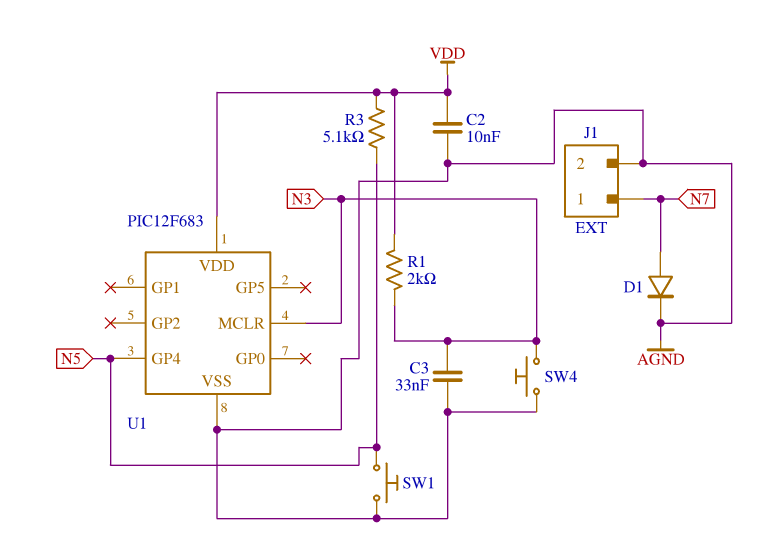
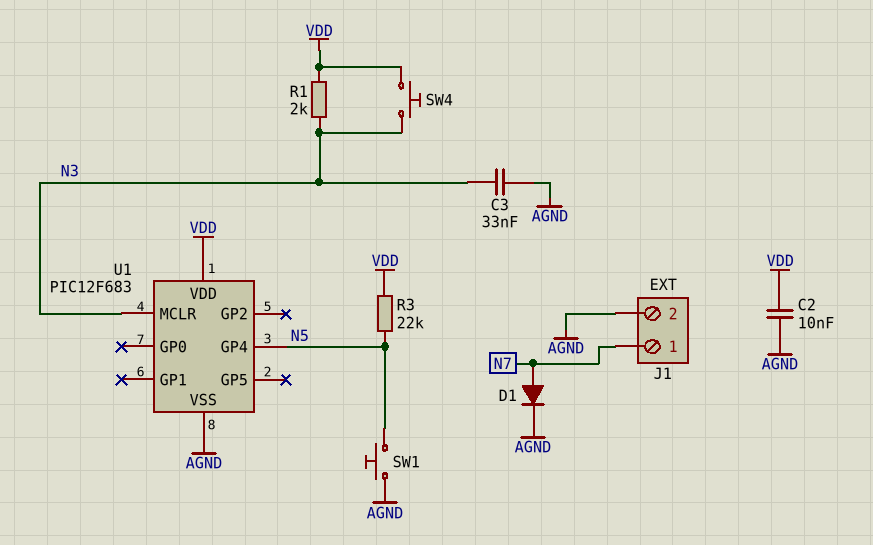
R3: 5.1k (N5, VDD) -> 22k (N5, VDD)
SW4: button (AGND, N3) -> button (N3, VDD)

